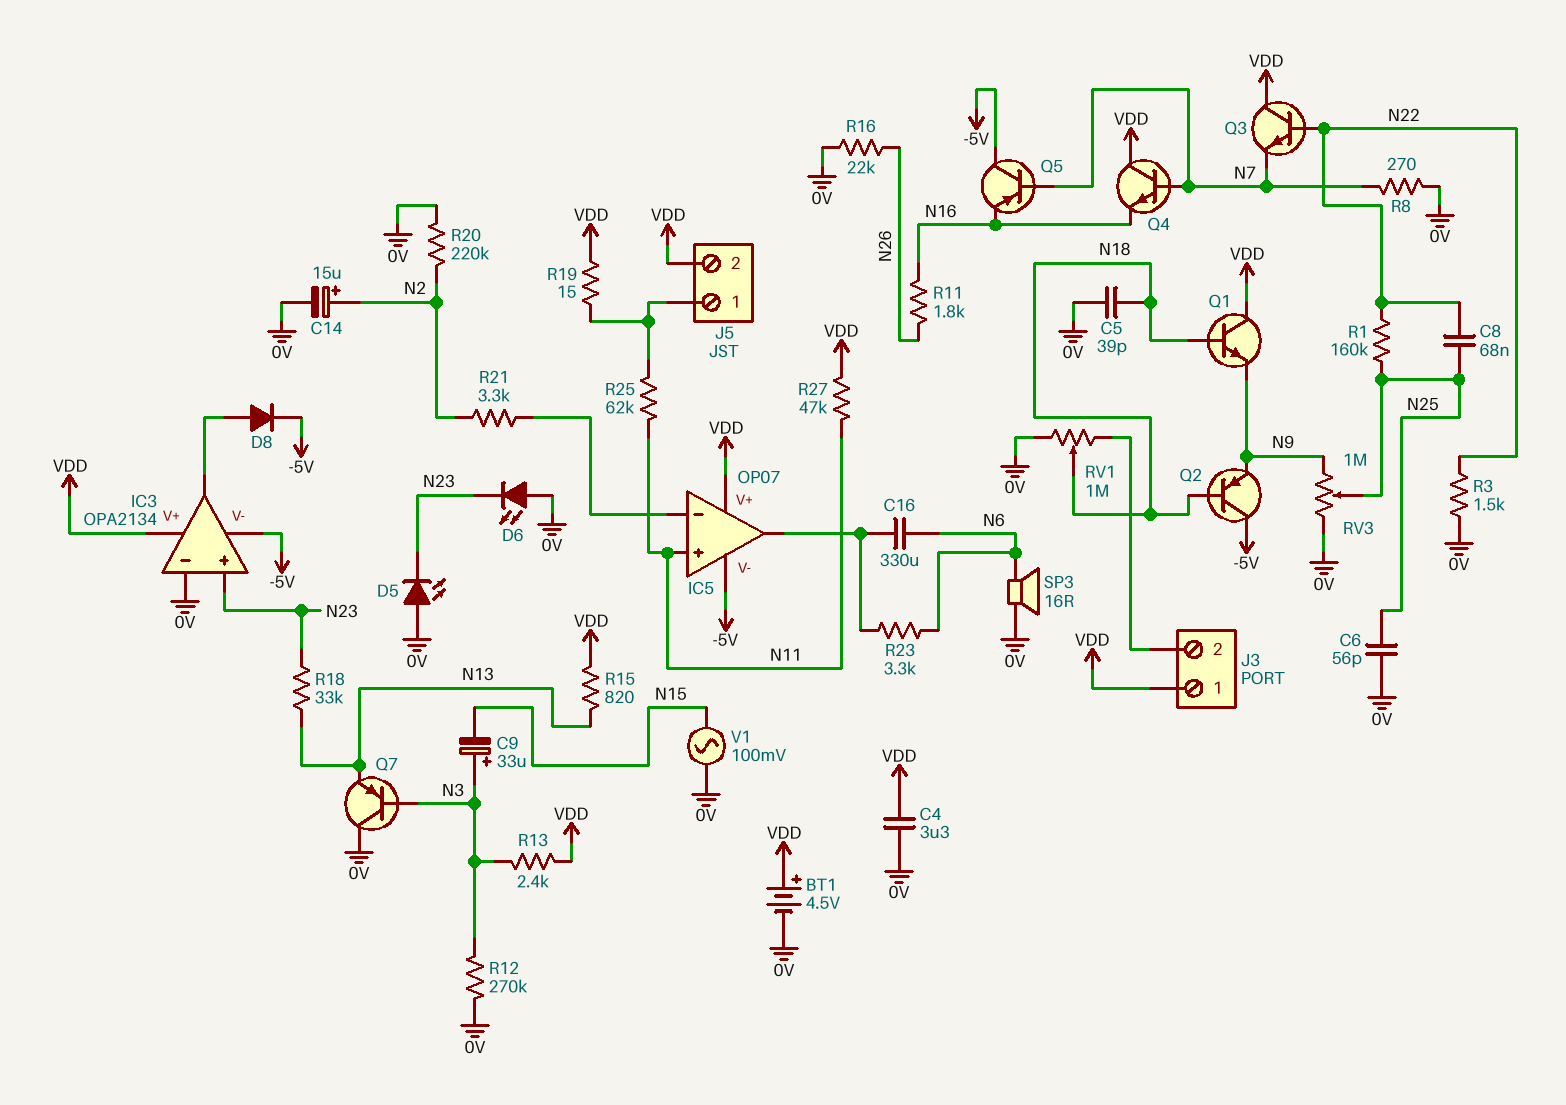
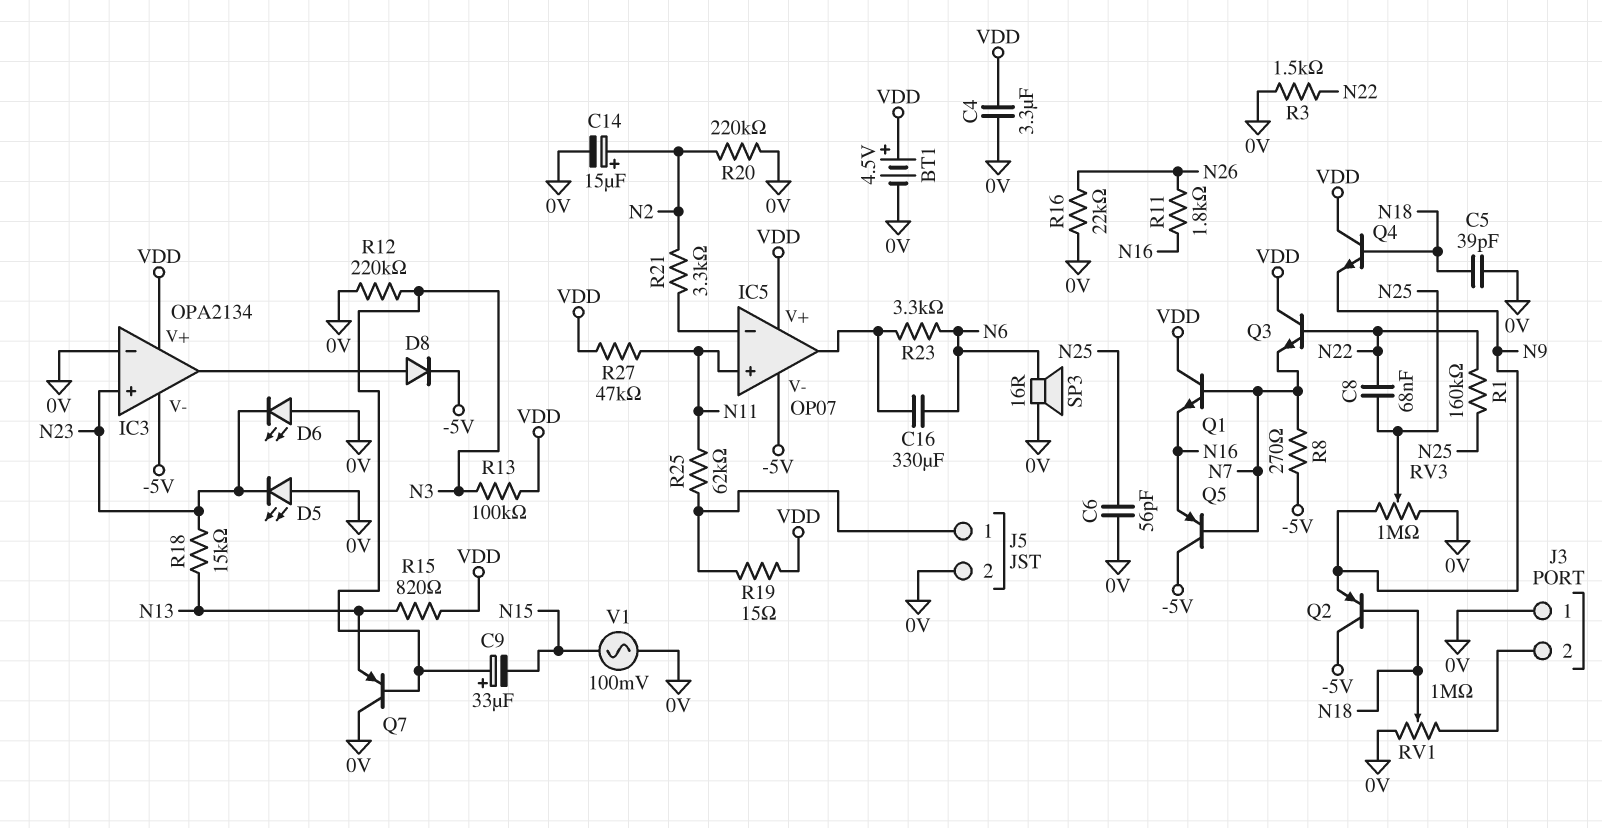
J3 pin 1: VDD -> 0V
J5 pin 2: VDD -> 0V
Q1: NPN (B N18, C VDD, E N9) -> NPN (B N7, C VDD, E N16)
Q4: NPN (B N7, C VDD, E N16) -> NPN (B N18, C VDD, E N9)
R8: 270 (0V, N7) -> 270 (-5V, N7)
R12: 270k (0V, N3) -> 220k (0V, N3)
R13: 2.4k (N3, VDD) -> 100k (N3, VDD)
R18: 33k (N13, N23) -> 15k (N13, N23)

